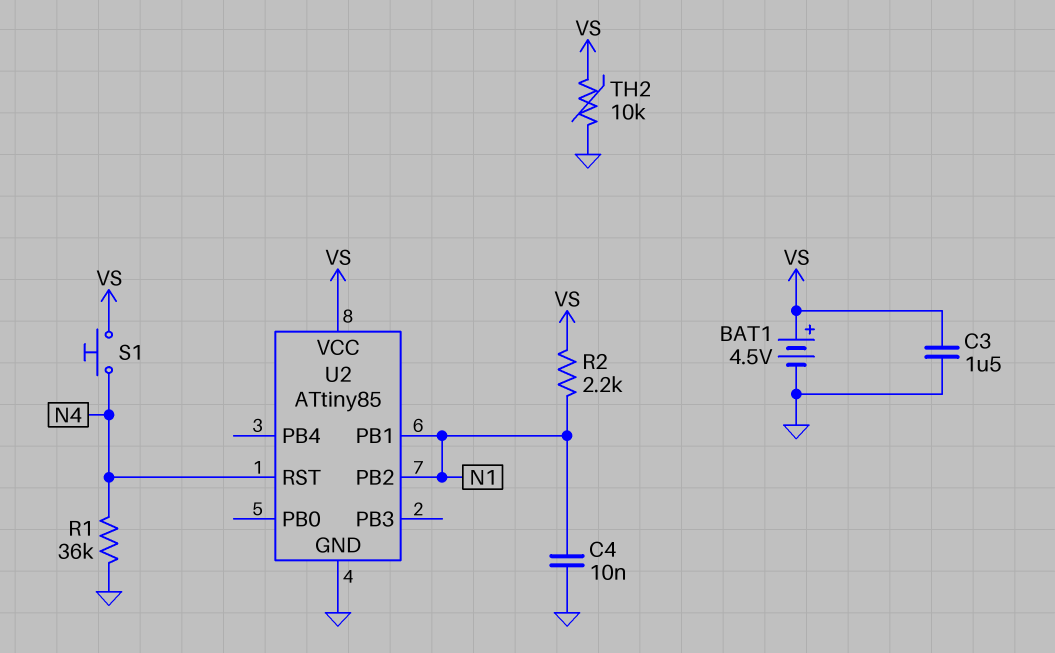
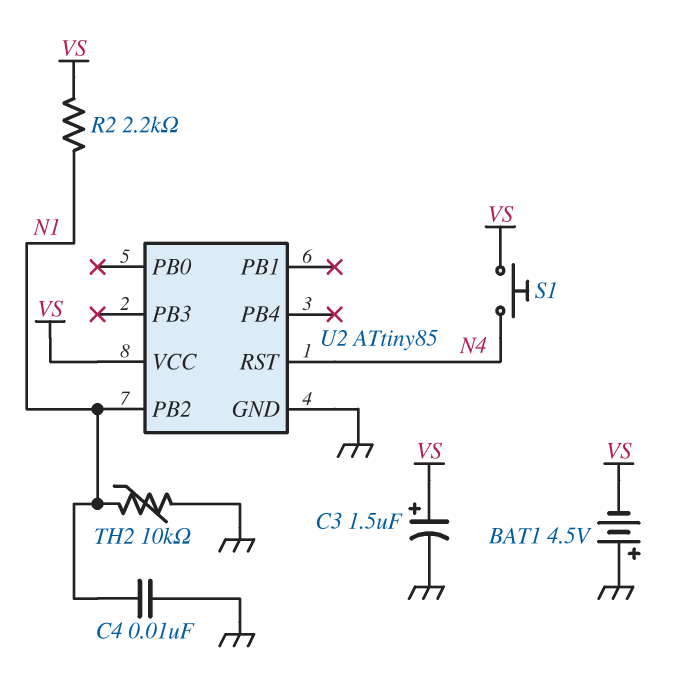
BAT1: 4.5V (plus VS, minus GND) -> 4.5V (plus GND, minus VS)
C3: 1.5uF (GND, VS) -> 1.5uF (plus VS, minus GND)
R1: 36k (GND, N4) -> none
TH2: 10k (GND, VS) -> 10k (GND, N1)
U2 pin PB1: N1 -> none

